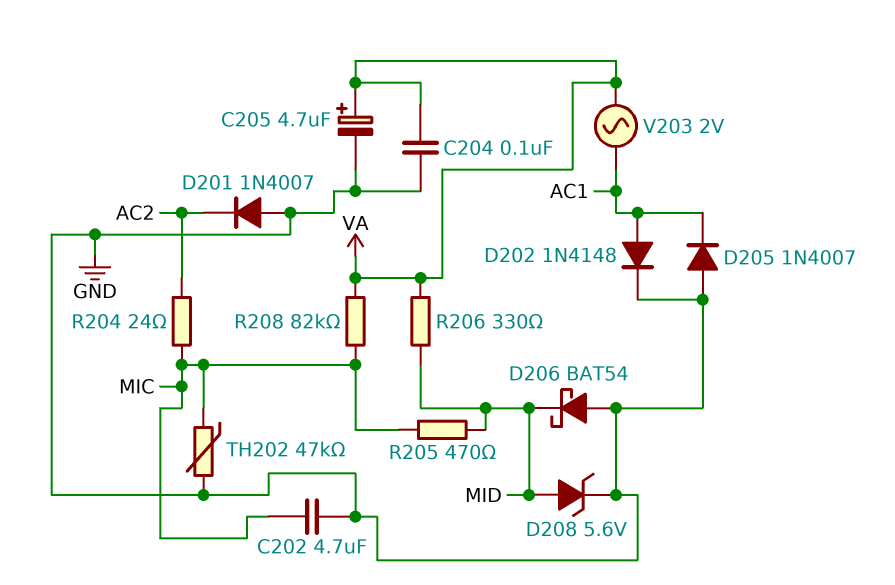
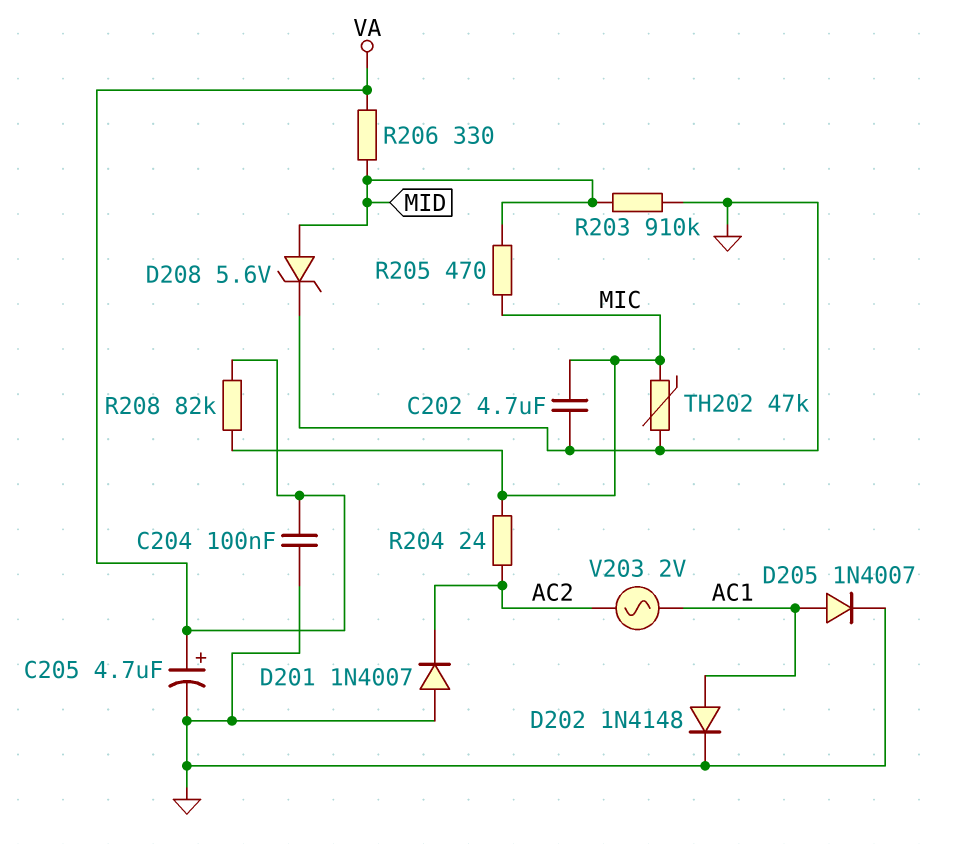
D205: diode 1N4007 (A GND, K AC1) -> diode 1N4007 (A AC1, K GND)
D206: schottky BAT54 (A GND, K MID) -> none
R203: none -> 910k (GND, MID)
V203: AC 2V (AC1, VA) -> AC 2V (AC1, AC2)

